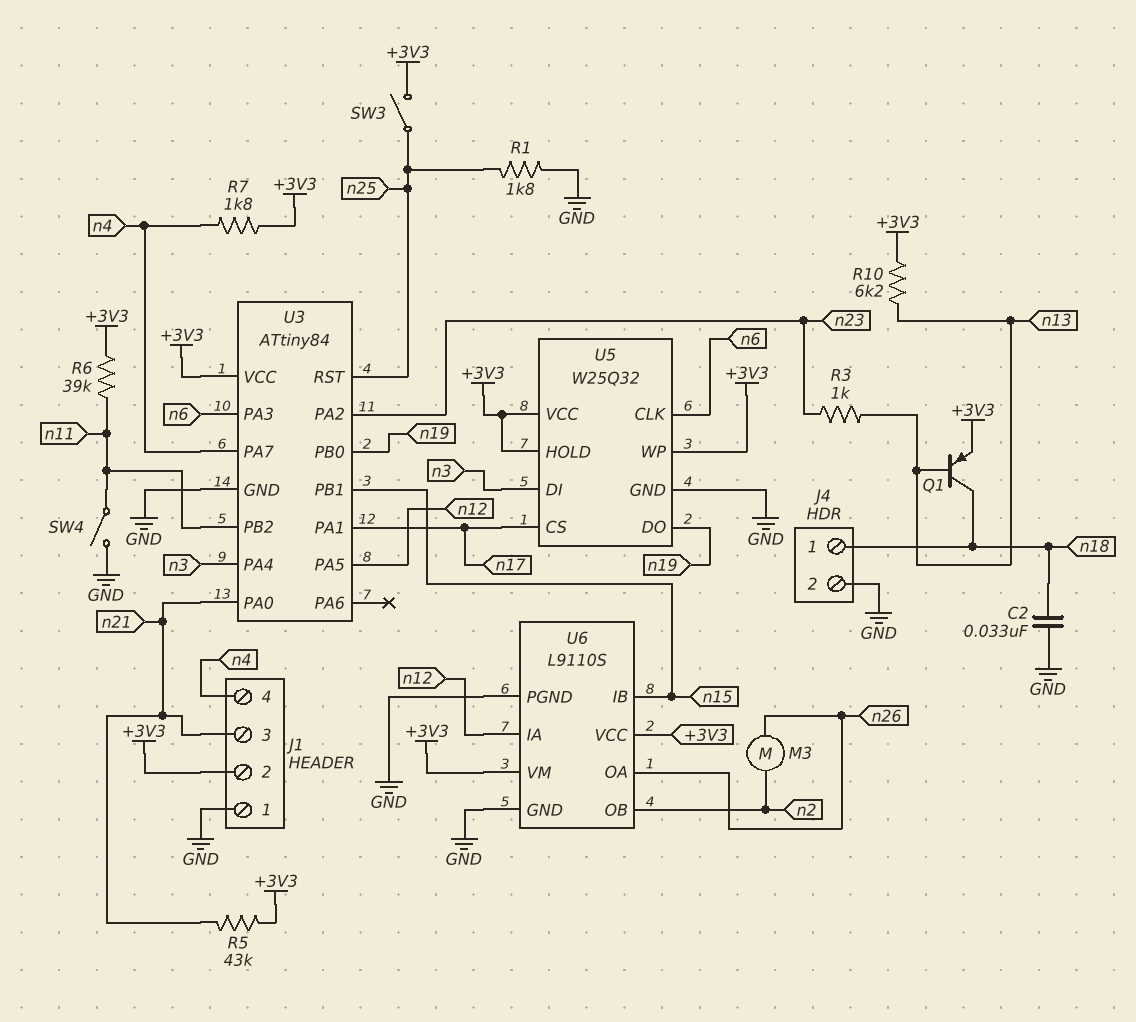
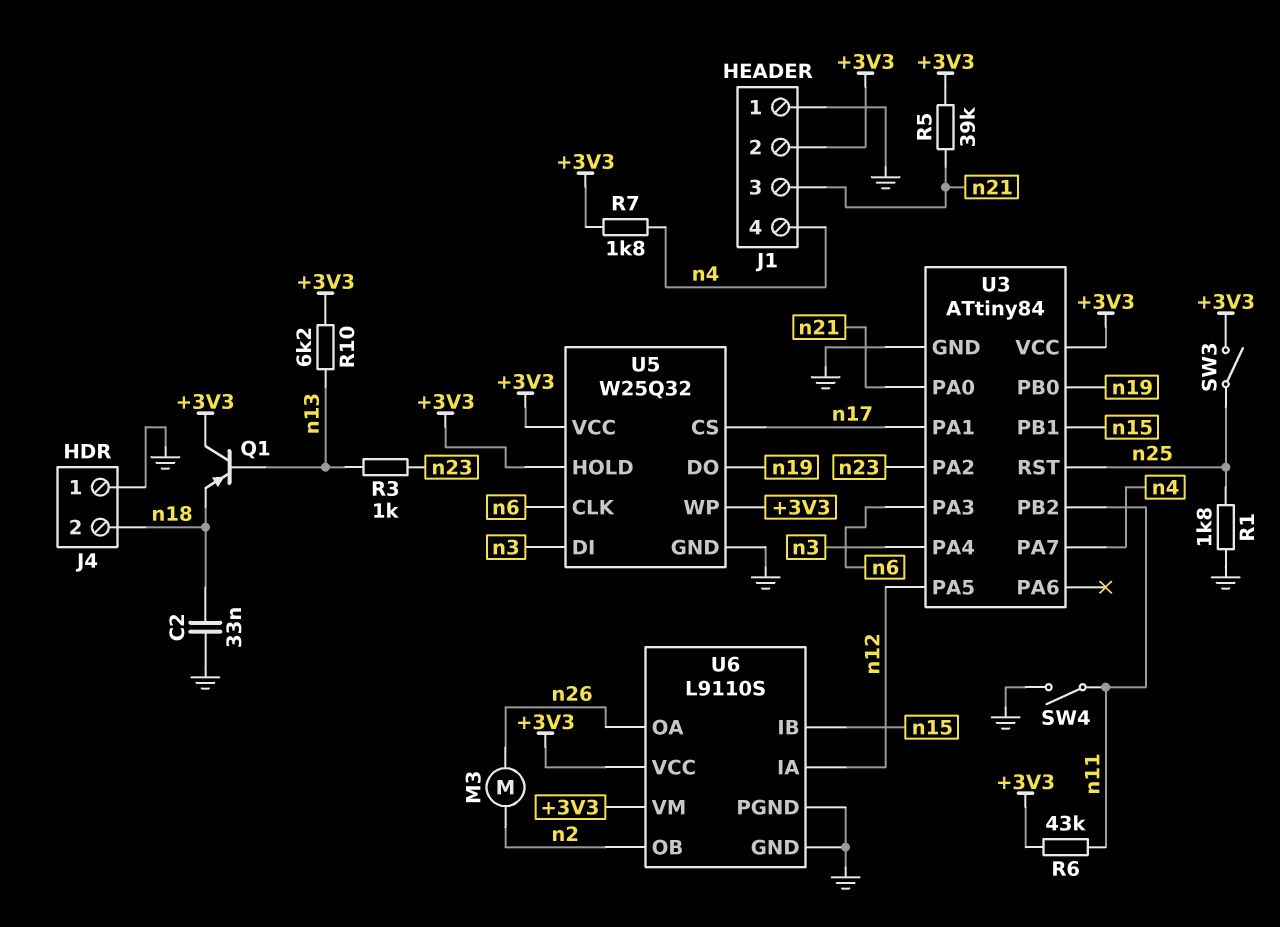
J4 pin 1: n18 -> GND
J4 pin 2: GND -> n18
Q1: PNP (B n13, C n18, E +3V3) -> PNP (B n13, C +3V3, E n18)
R5: 43k (+3V3, n21) -> 39k (+3V3, n21)
R6: 39k (+3V3, n11) -> 43k (+3V3, n11)

